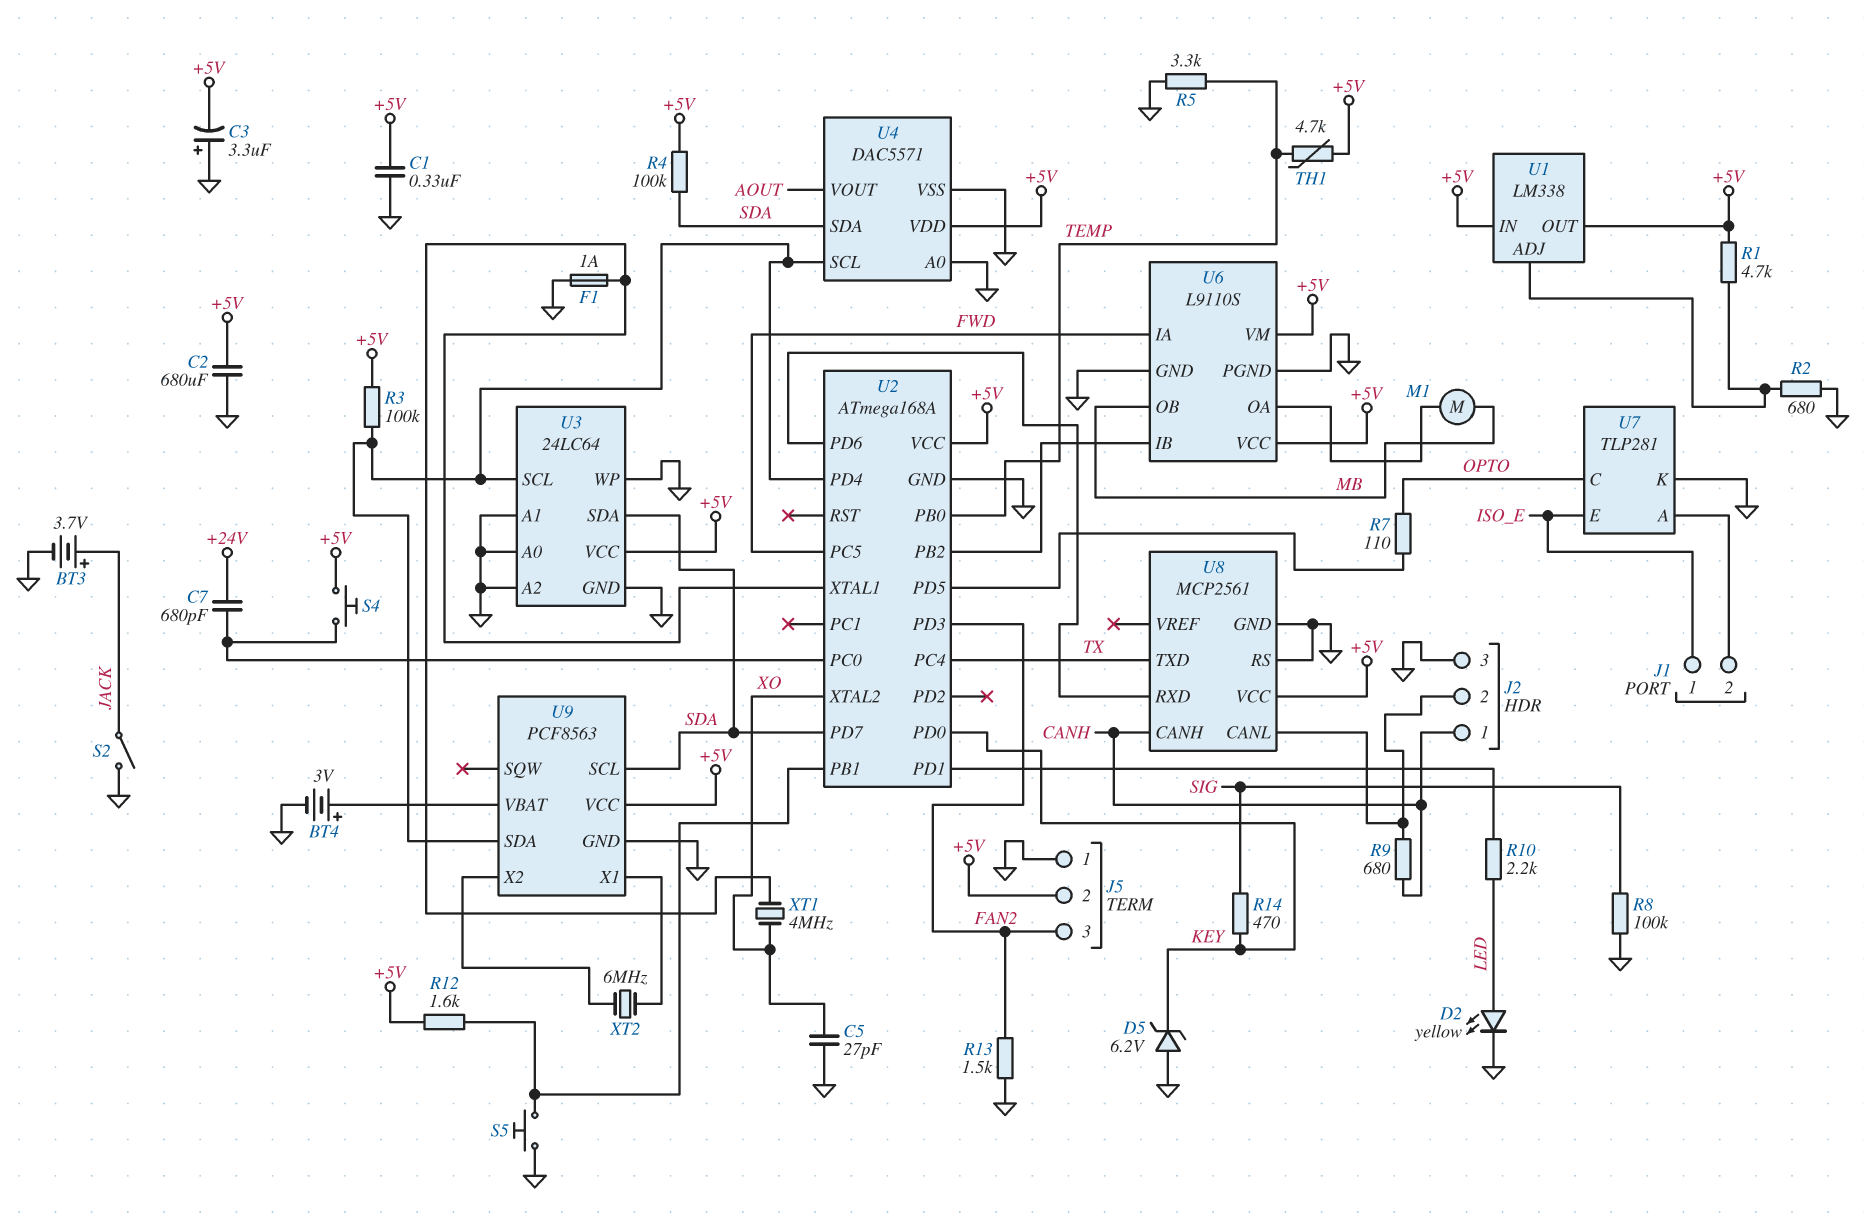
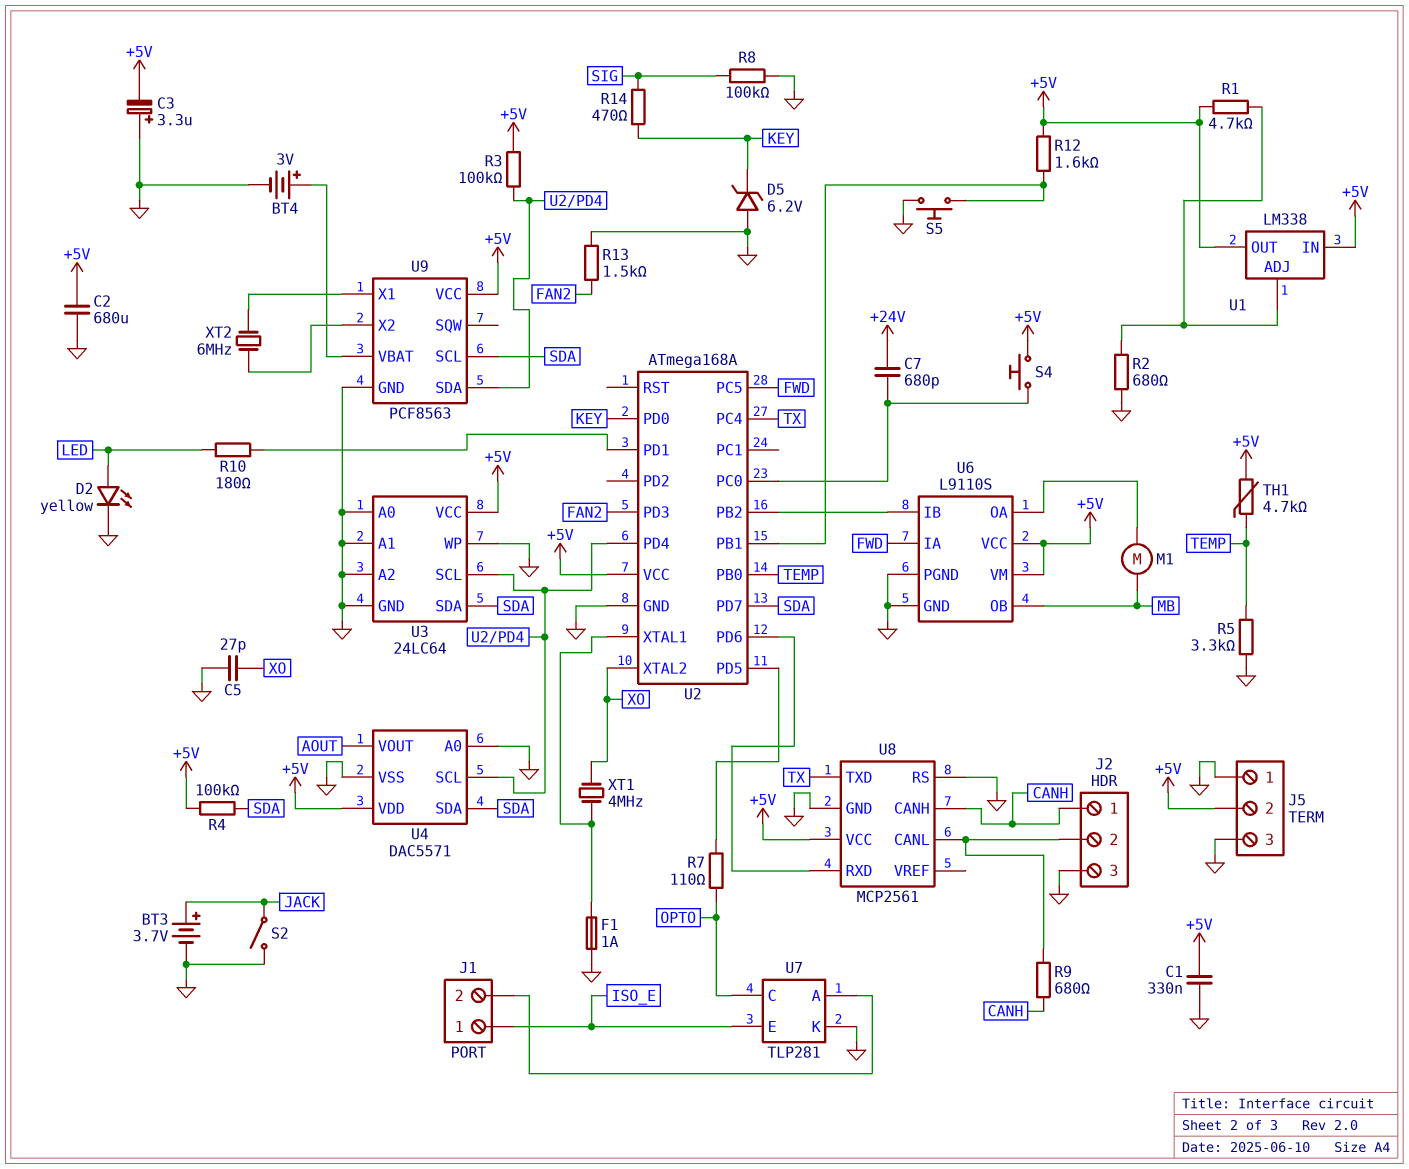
J5 pin 3: FAN2 -> GND
R10: 2.2k (LED, U2/PD1) -> 180 (LED, U2/PD1)

